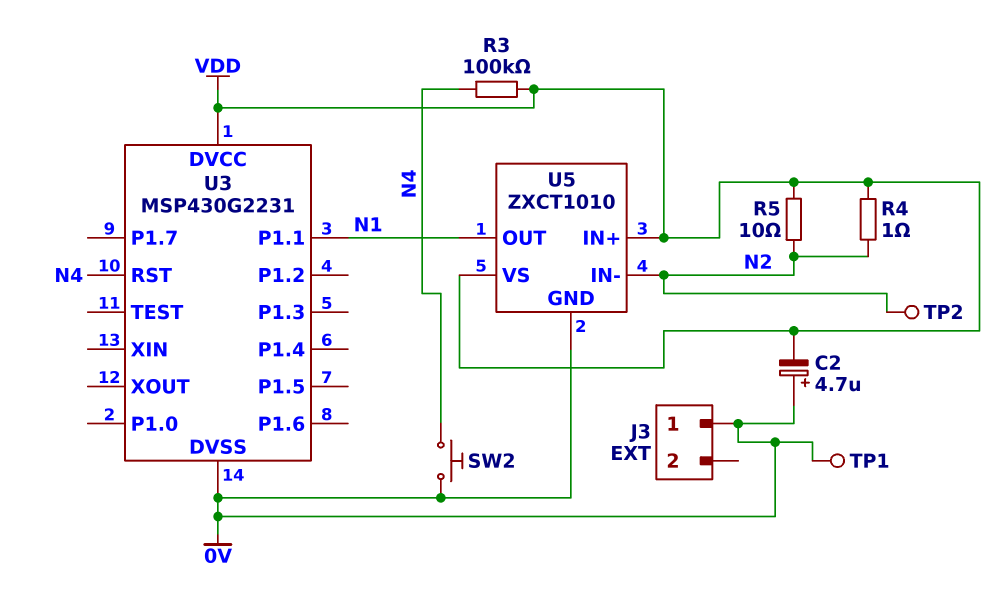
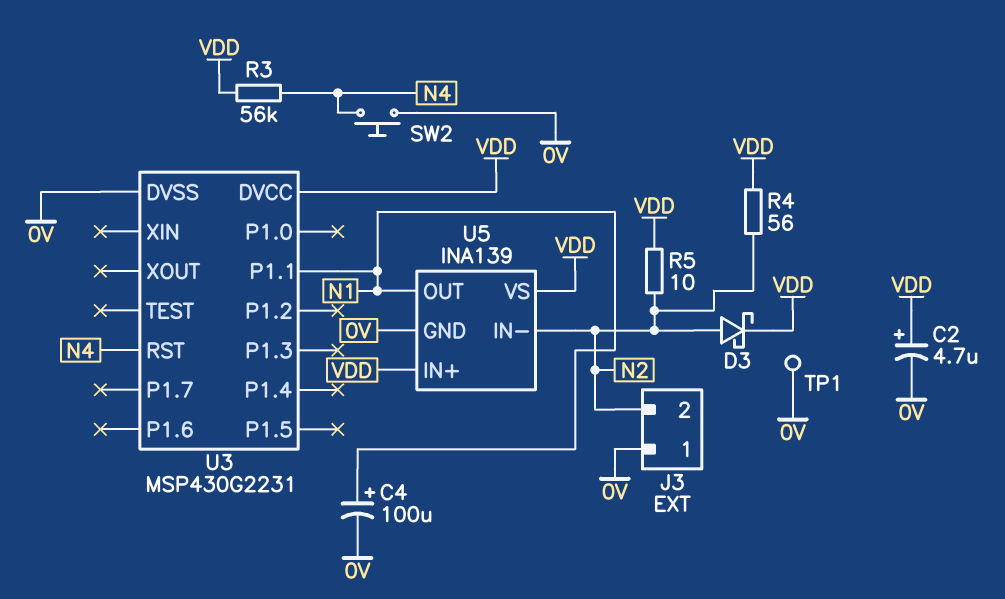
C2: 4.7uF (plus 0V, minus VDD) -> 4.7uF (plus VDD, minus 0V)
C4: none -> 100uF (plus N1, minus 0V)
D3: none -> schottky (A N2, K VDD)
J3 pin 2: none -> N2
R3: 100k (N4, VDD) -> 56k (N4, VDD)
R4: 1 (N2, VDD) -> 56 (N2, VDD)
TP2: test point (N2) -> none
U5: ZXCT1010 -> INA139

